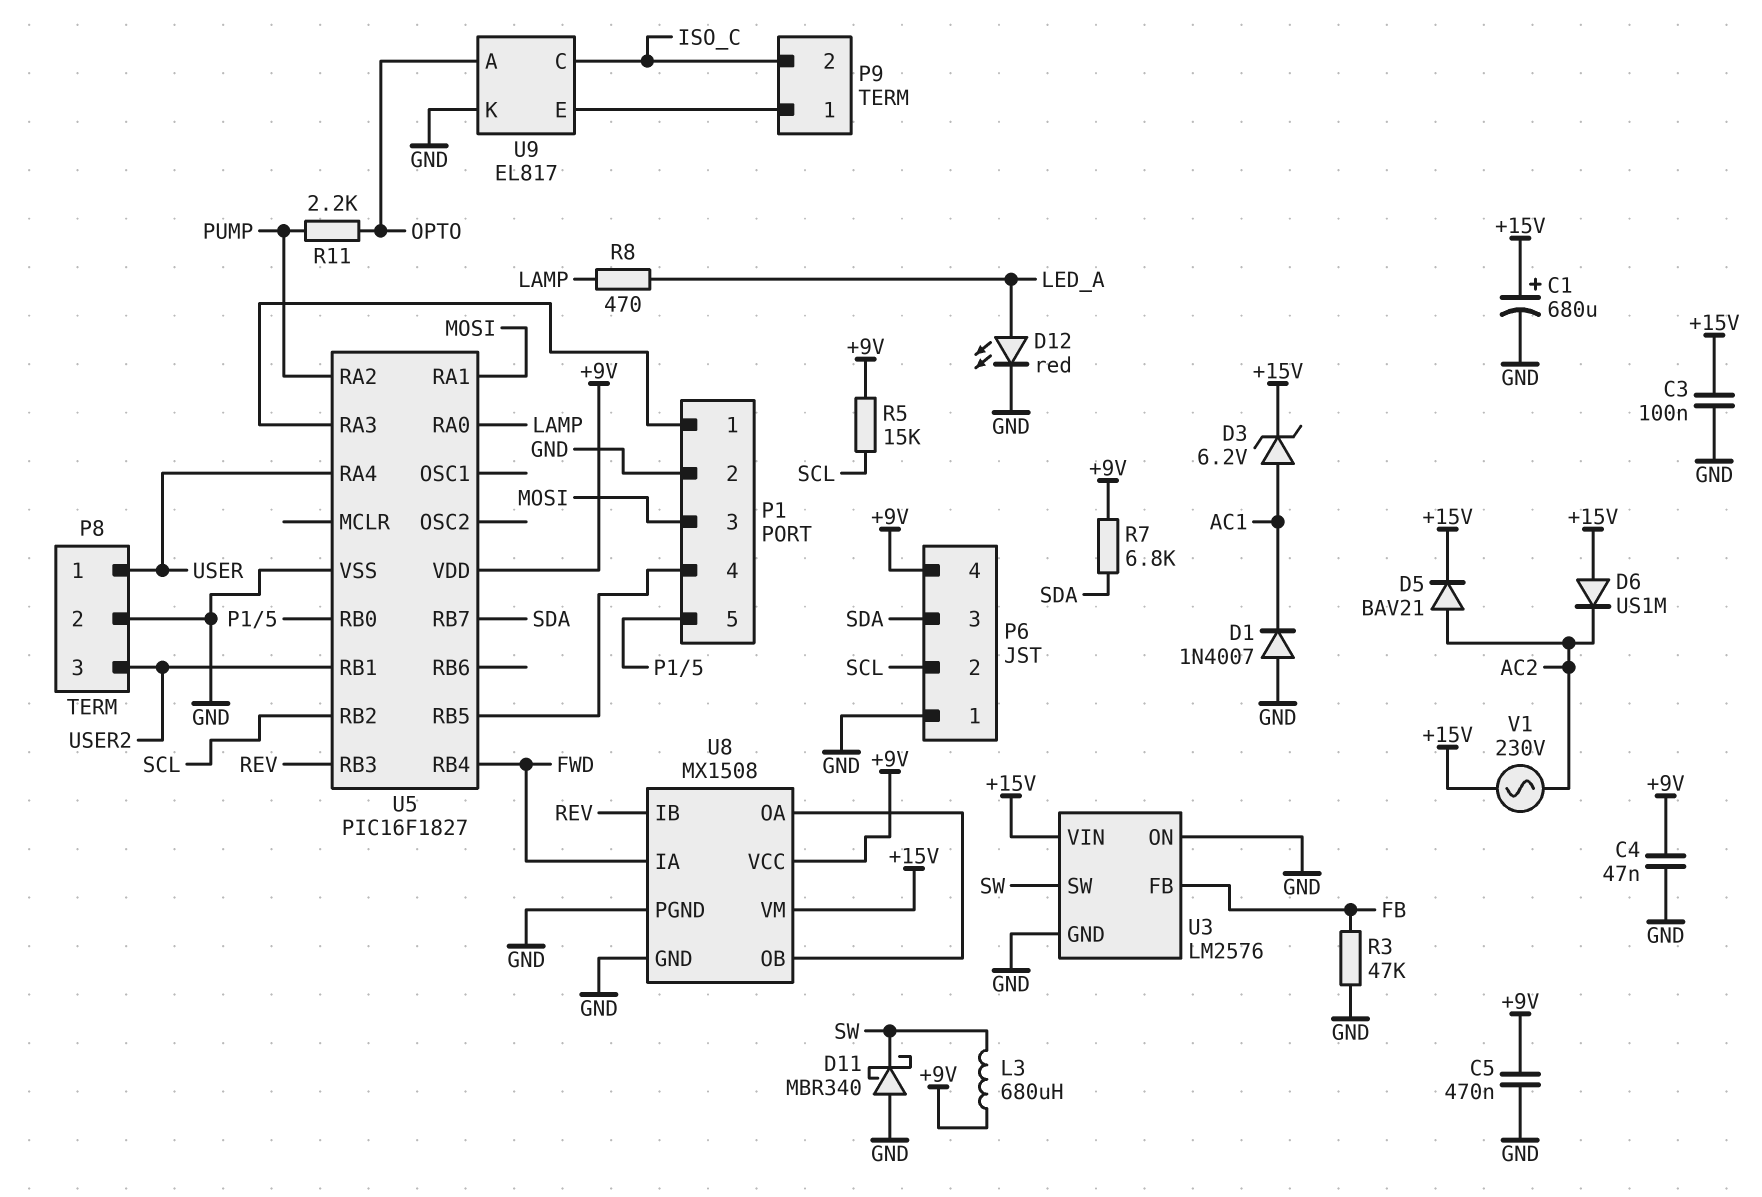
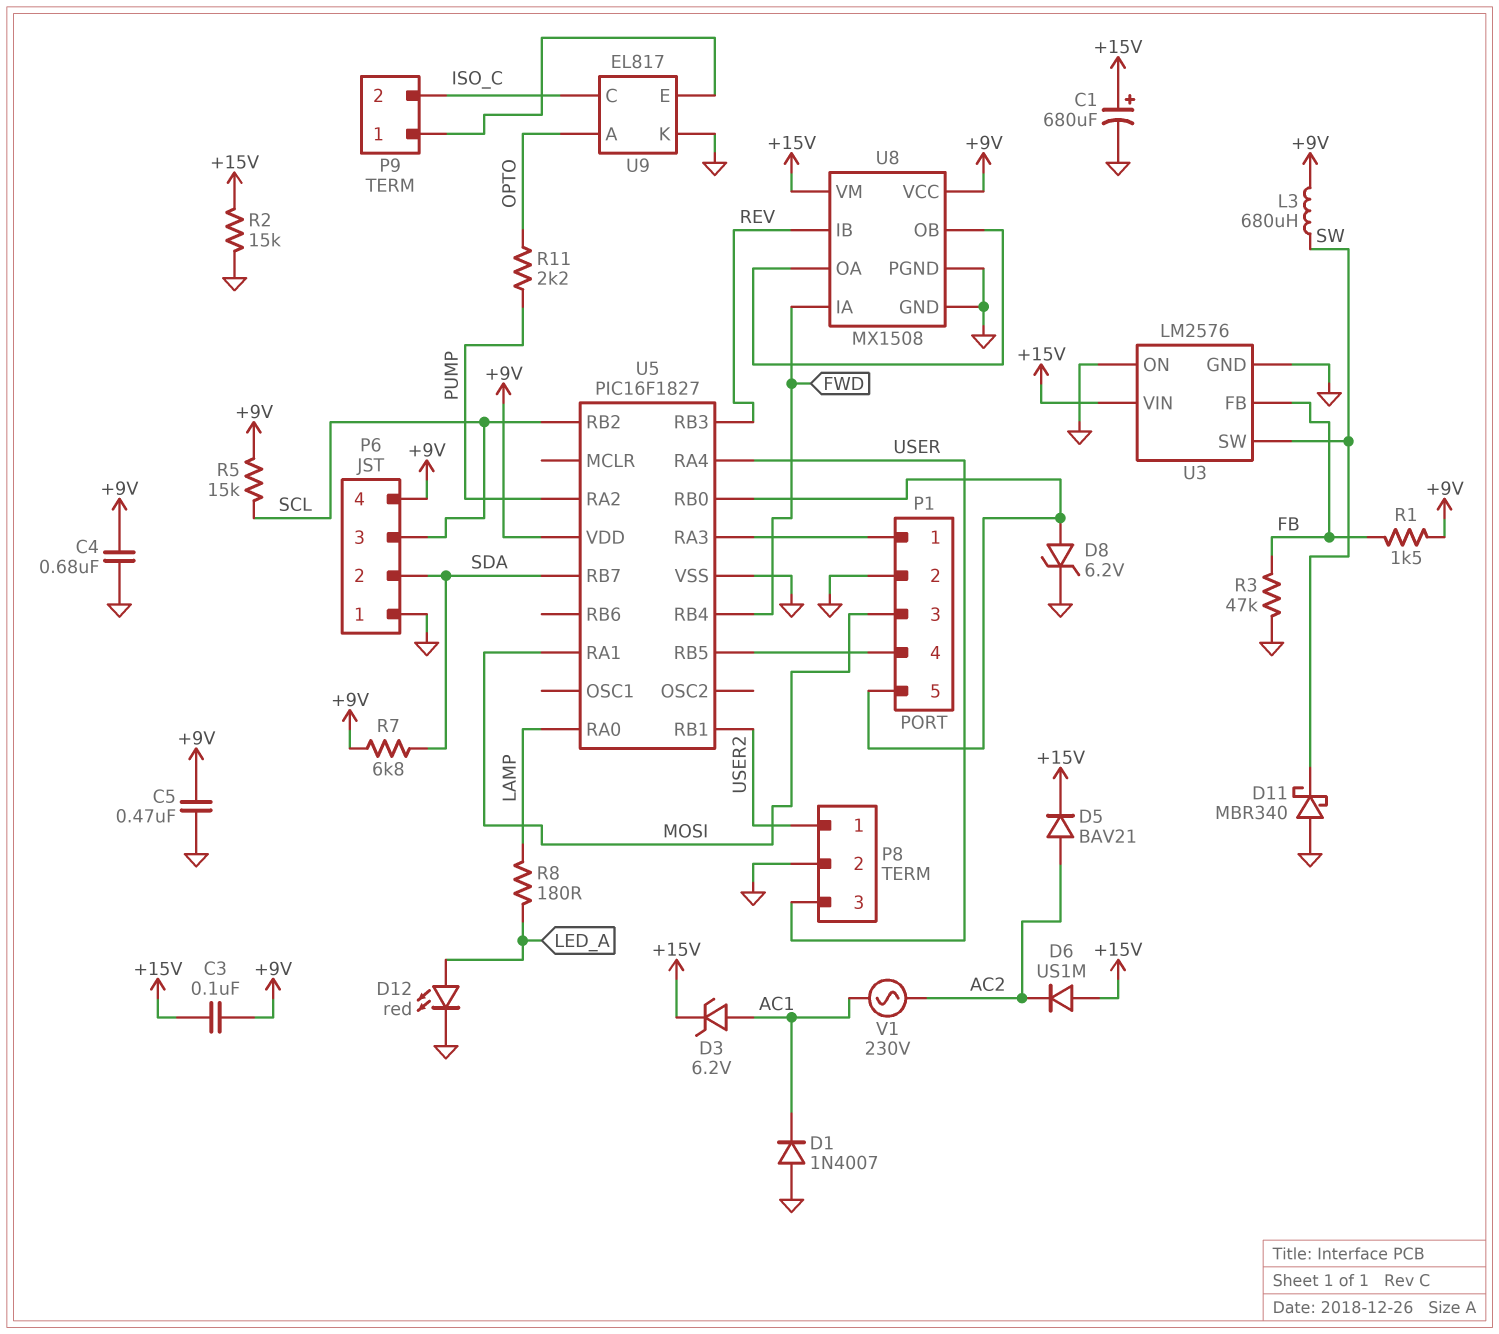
C3: 100nF (+15V, GND) -> 100nF (+9V, +15V)
C4: 47nF (+9V, GND) -> 680nF (+9V, GND)
D8: none -> zener 6.2V (A P1/5, K GND)
P6 pin 2: SCL -> SDA
P6 pin 3: SDA -> SCL
P8 pin 1: USER -> USER2
P8 pin 3: USER2 -> USER
R1: none -> 1.5k (+9V, FB)
R2: none -> 15k (+15V, GND)
R8: 470 (LAMP, LED_A) -> 180 (LAMP, LED_A)
V1: AC 230V (+15V, AC2) -> AC 230V (AC1, AC2)

